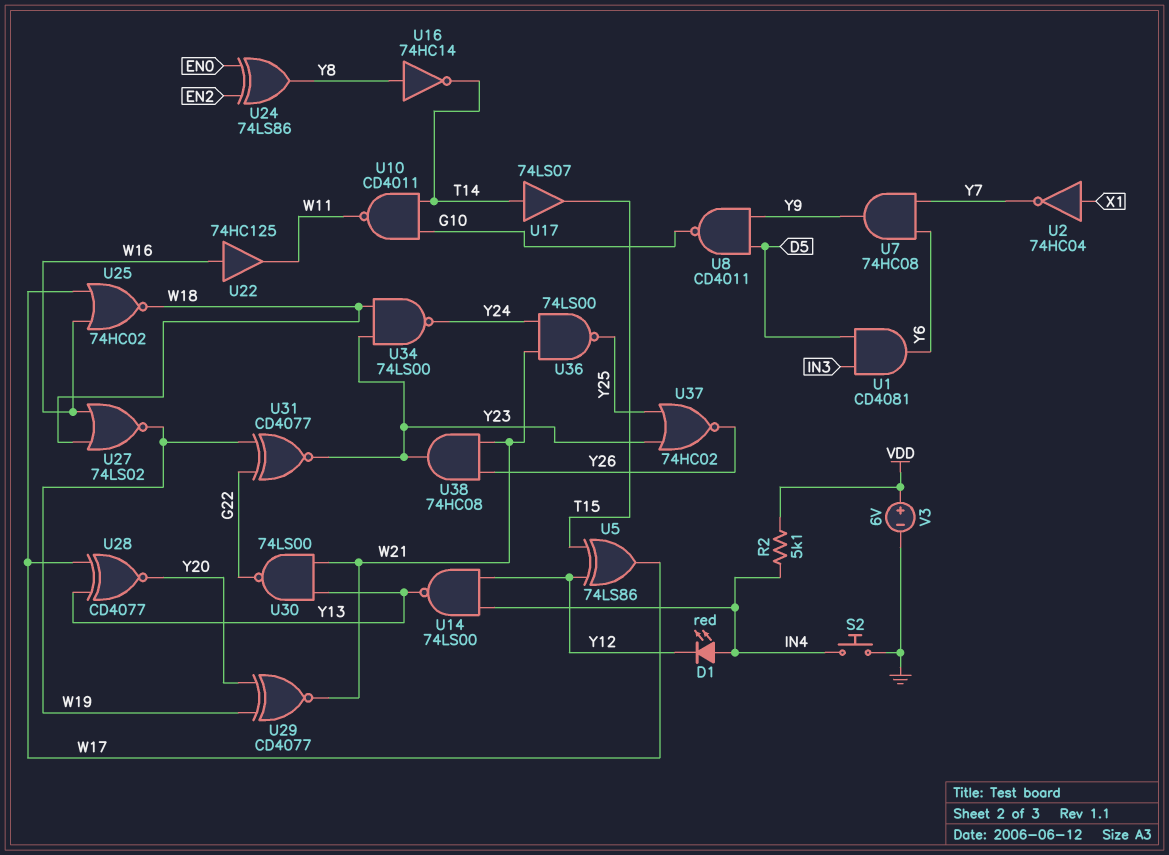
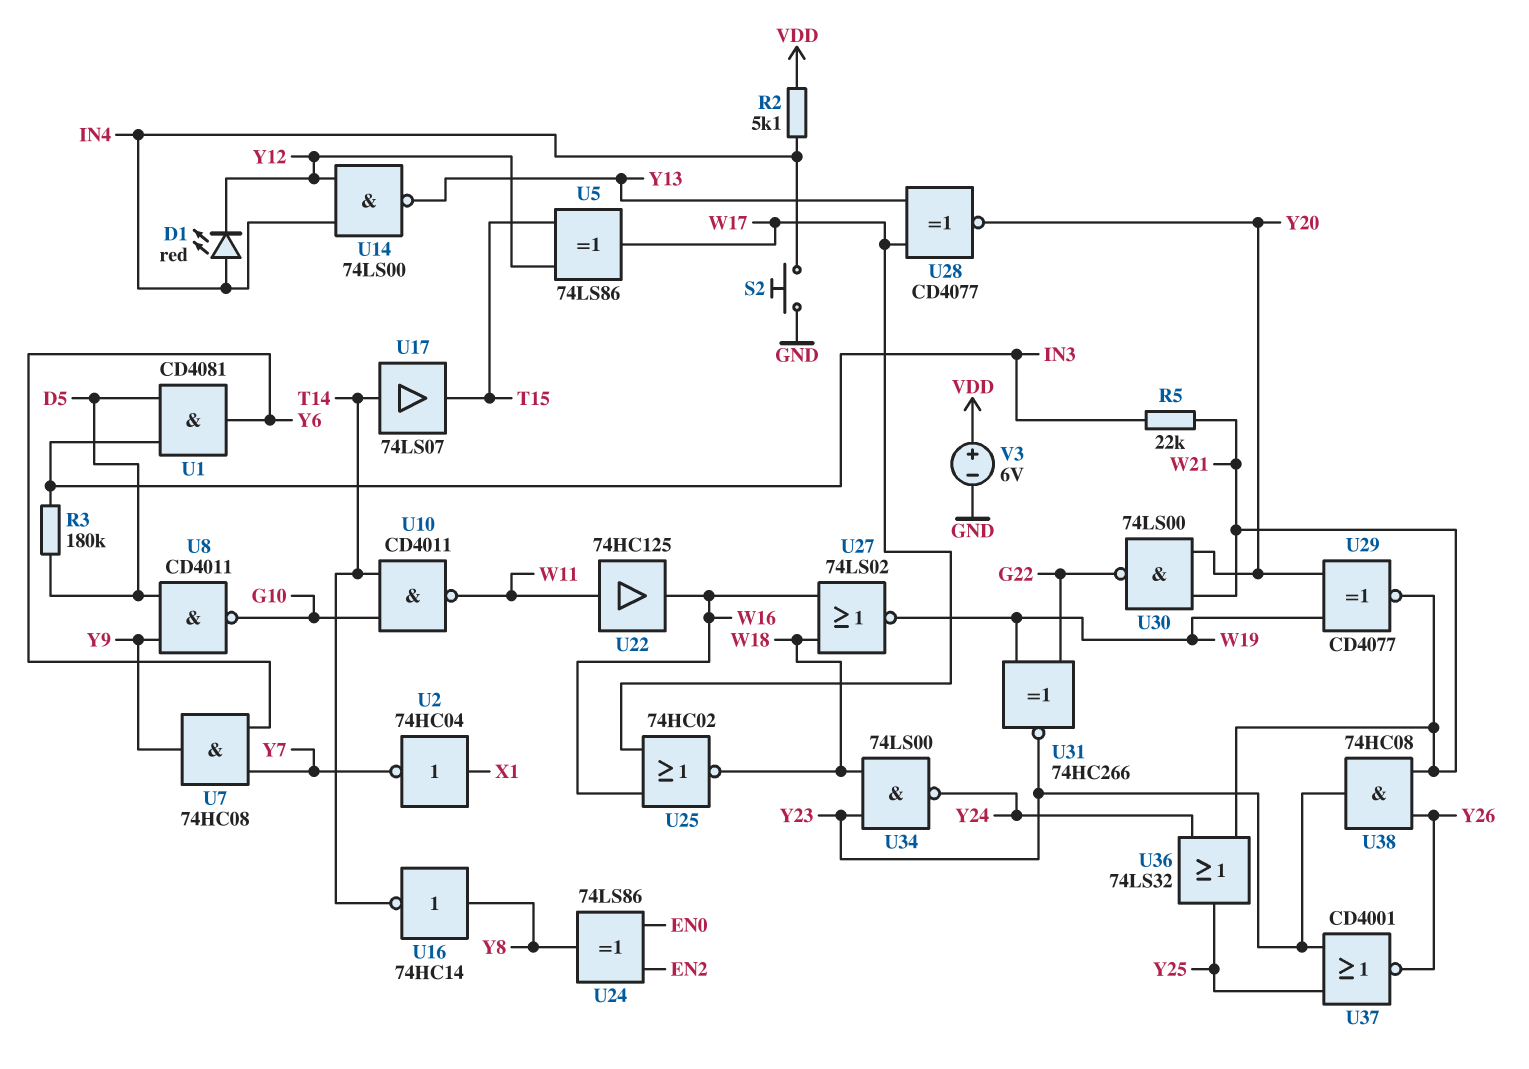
R3: none -> 180k (D5, IN3)
R5: none -> 22k (IN3, W21)
U22: buffer 74HC125 (in W16, out W11) -> buffer 74HC125 (in W11, out W16)
U30: NAND 74LS00 (in W21, in Y13, out G22) -> NAND 74LS00 (in W21, in Y20, out G22)
U31: XNOR CD4077 (in G22, in W19, out Y23) -> XNOR 74HC266 (in G22, in W19, out Y23)
U36: NAND 74LS00 (in W21, in Y24, out Y25) -> OR 74LS32 (in W21, in Y24, out Y25)
U37: NOR 74HC02 (in Y23, in Y25, out Y26) -> NOR CD4001 (in Y23, in Y25, out Y26)

